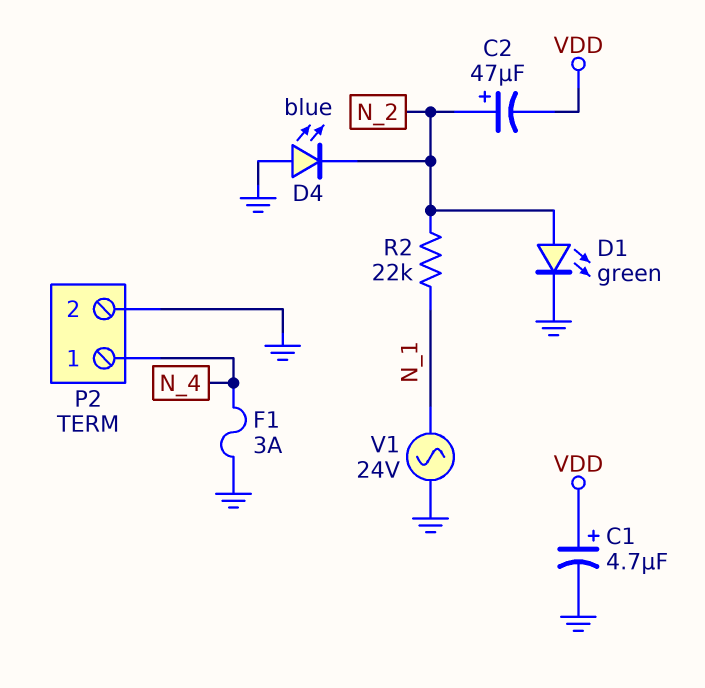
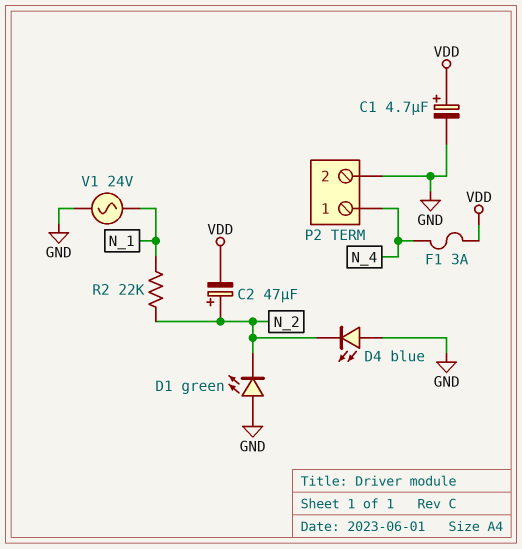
D1: LED green (A N_2, K GND) -> LED green (A GND, K N_2)
F1: 3A (GND, N_4) -> 3A (N_4, VDD)

